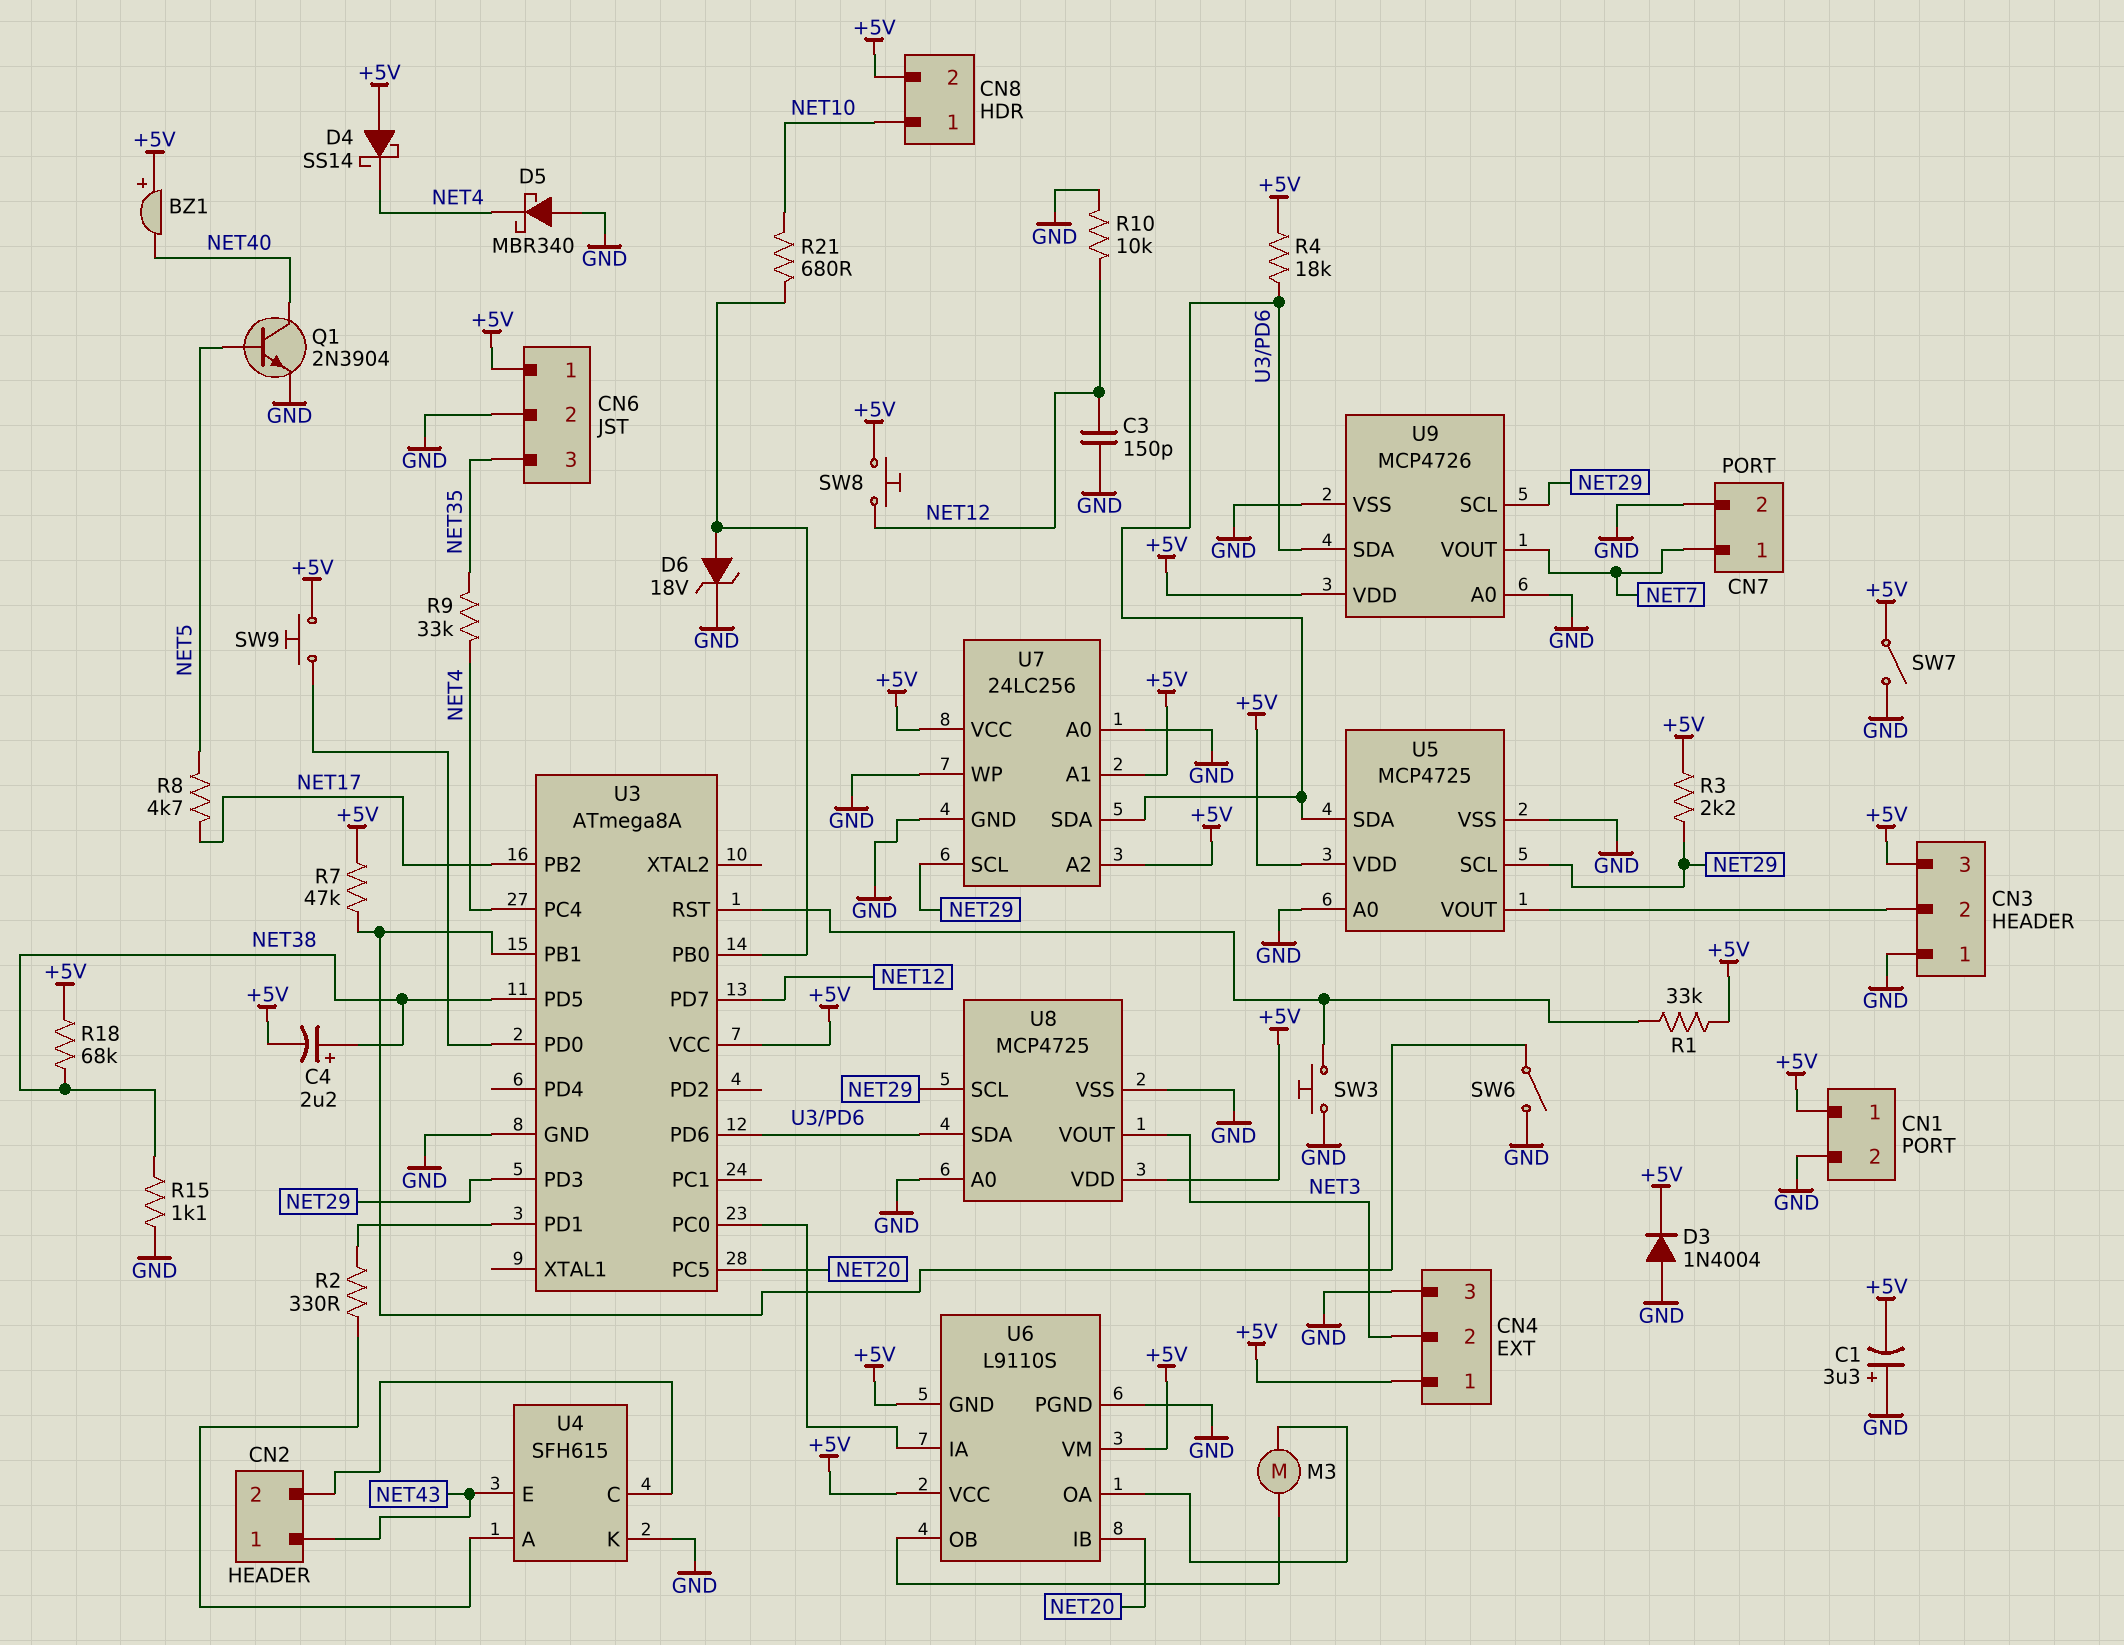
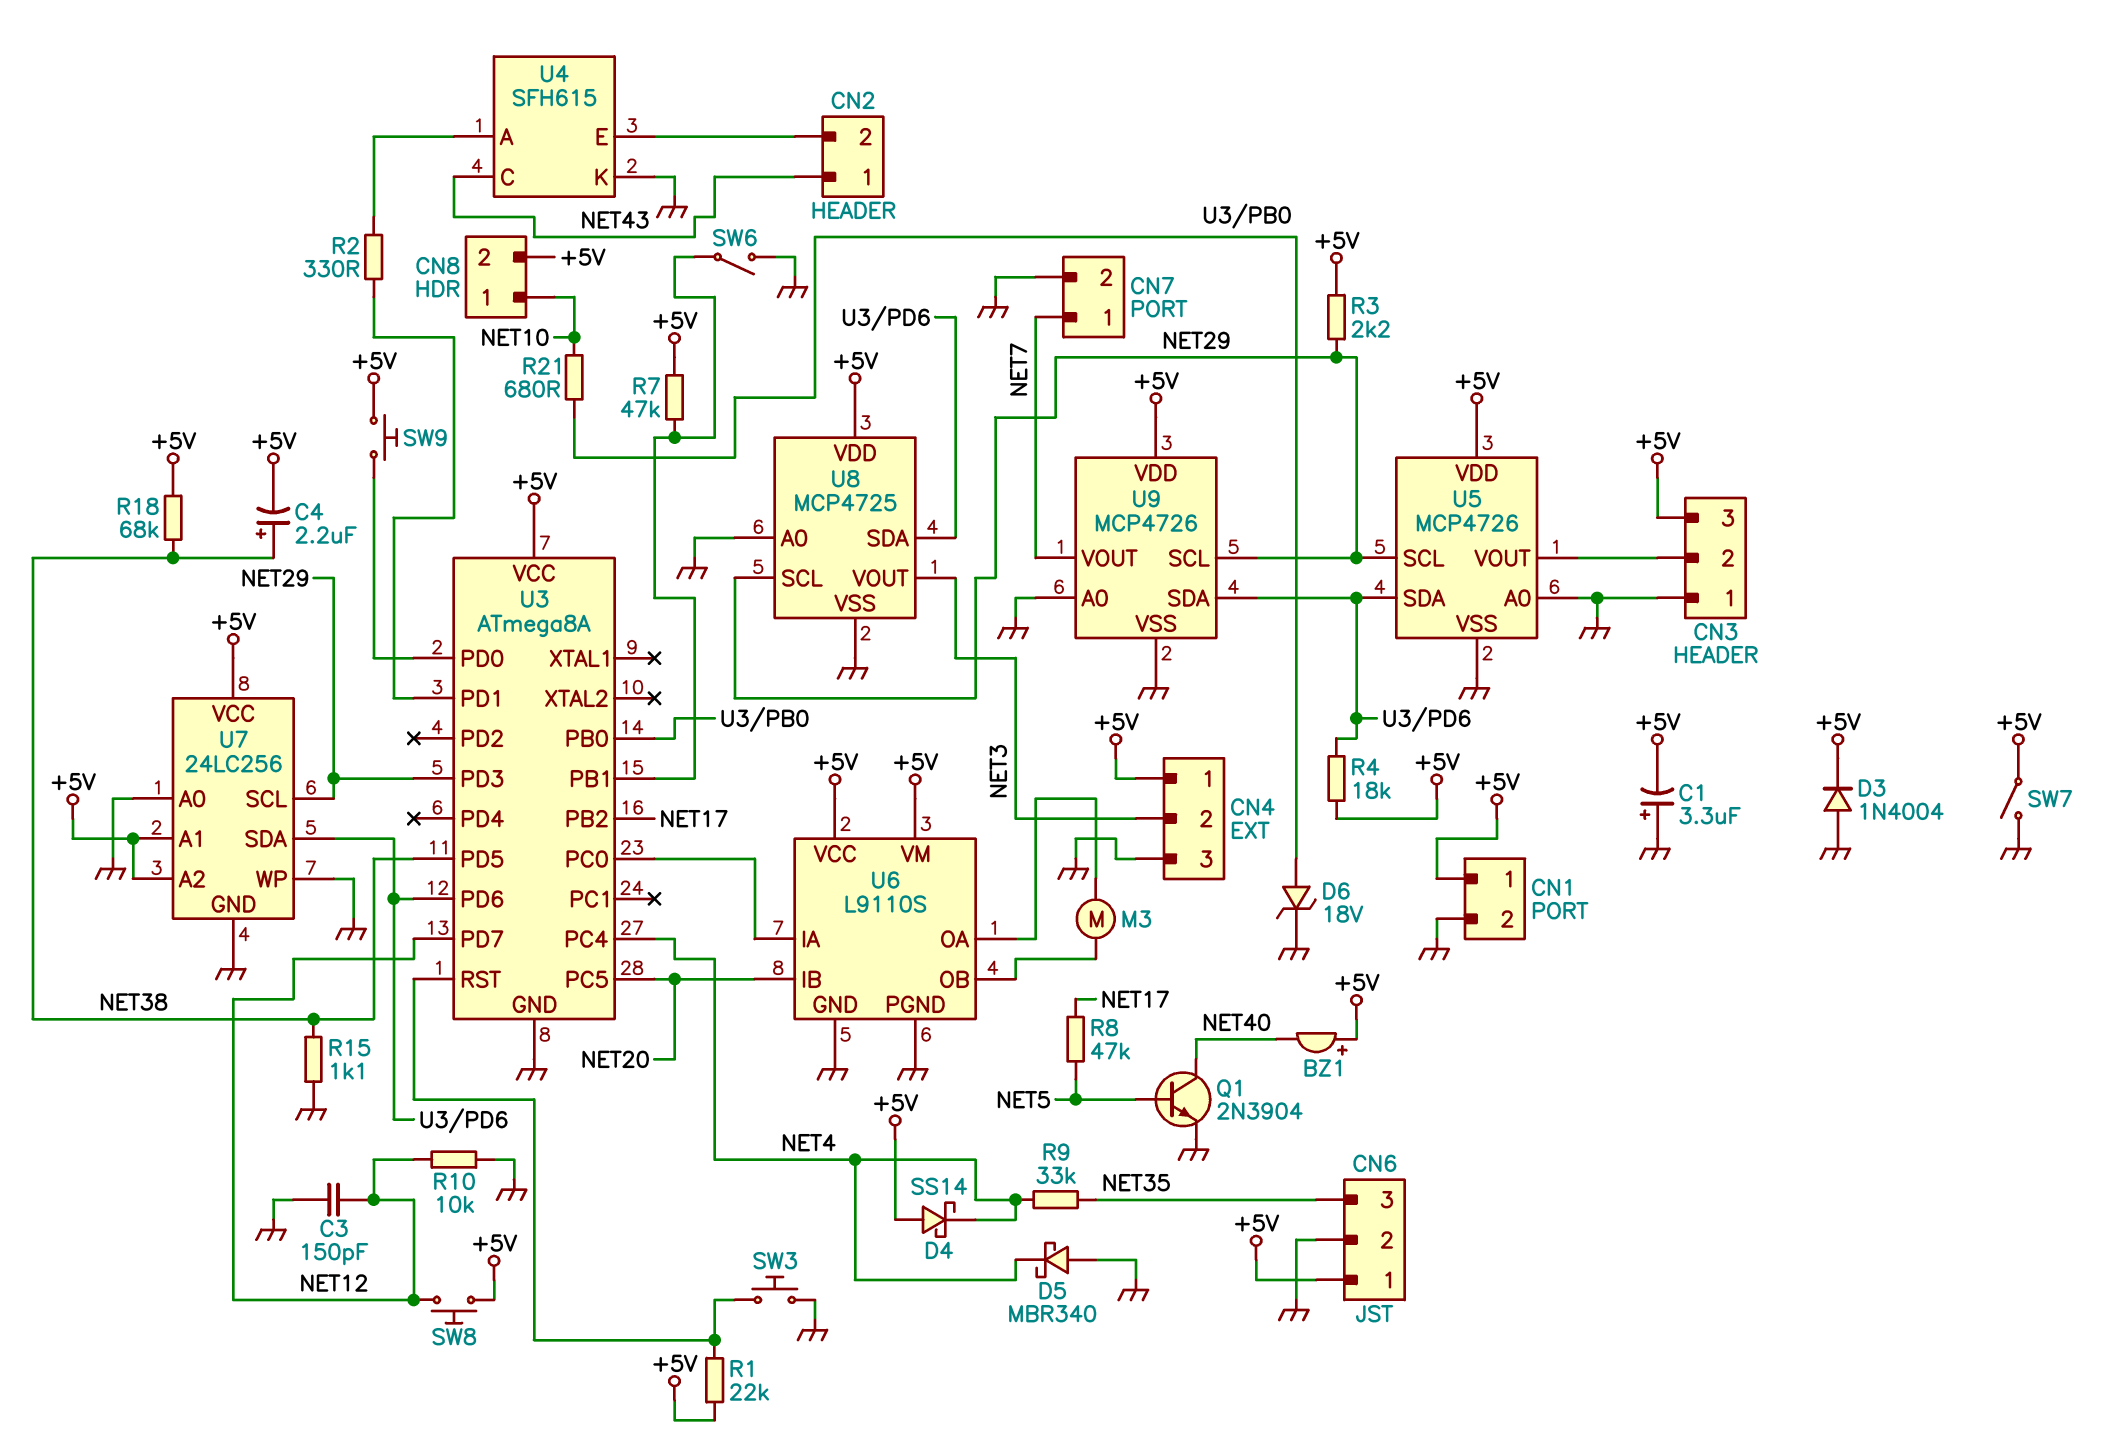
R1: 33k (+5V, U3/RST) -> 22k (+5V, U3/RST)
R8: 4.7k (NET5, NET17) -> 47k (NET5, NET17)
U4 pin C: CN2/2 -> NET43
U4 pin E: NET43 -> CN2/2
U5: MCP4725 -> MCP4726
U6 pin GND: +5V -> GND

